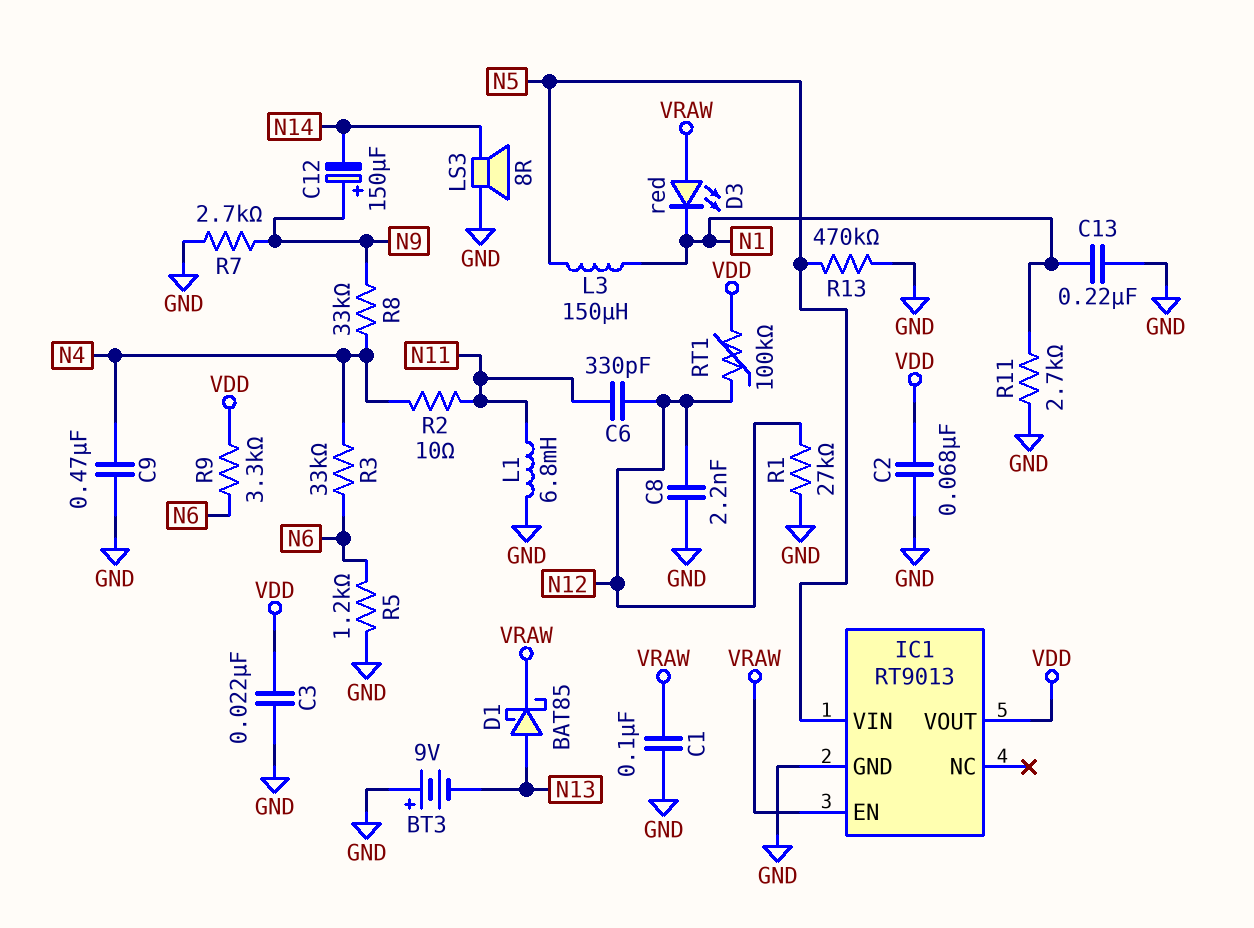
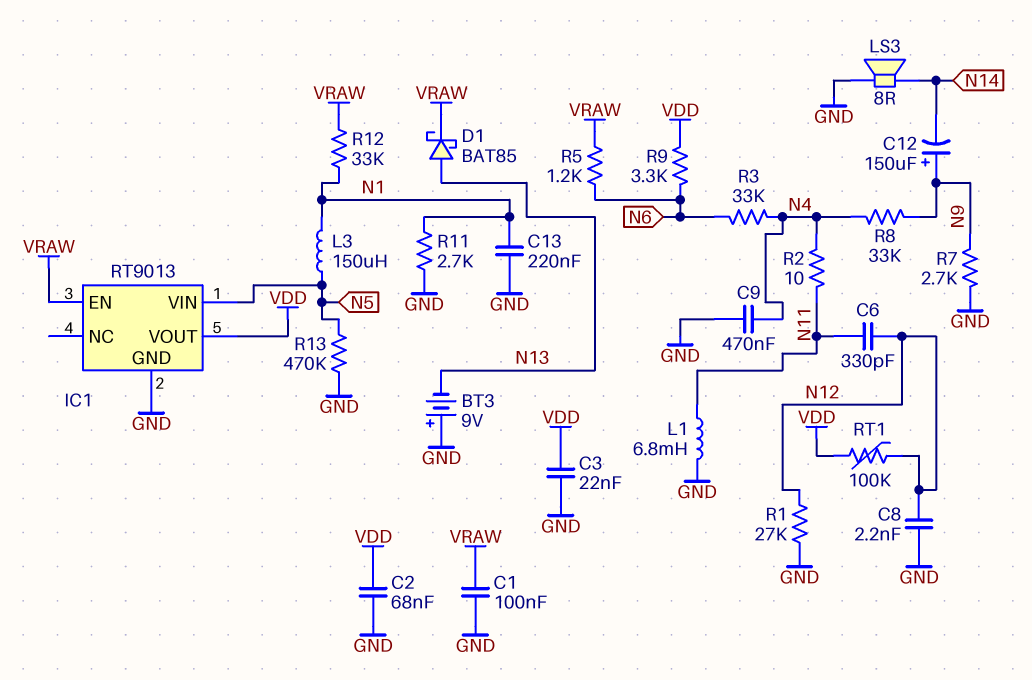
D3: LED red (A VRAW, K N1) -> none
R5: 1.2k (GND, N6) -> 1.2k (N6, VRAW)
R12: none -> 33k (N1, VRAW)

